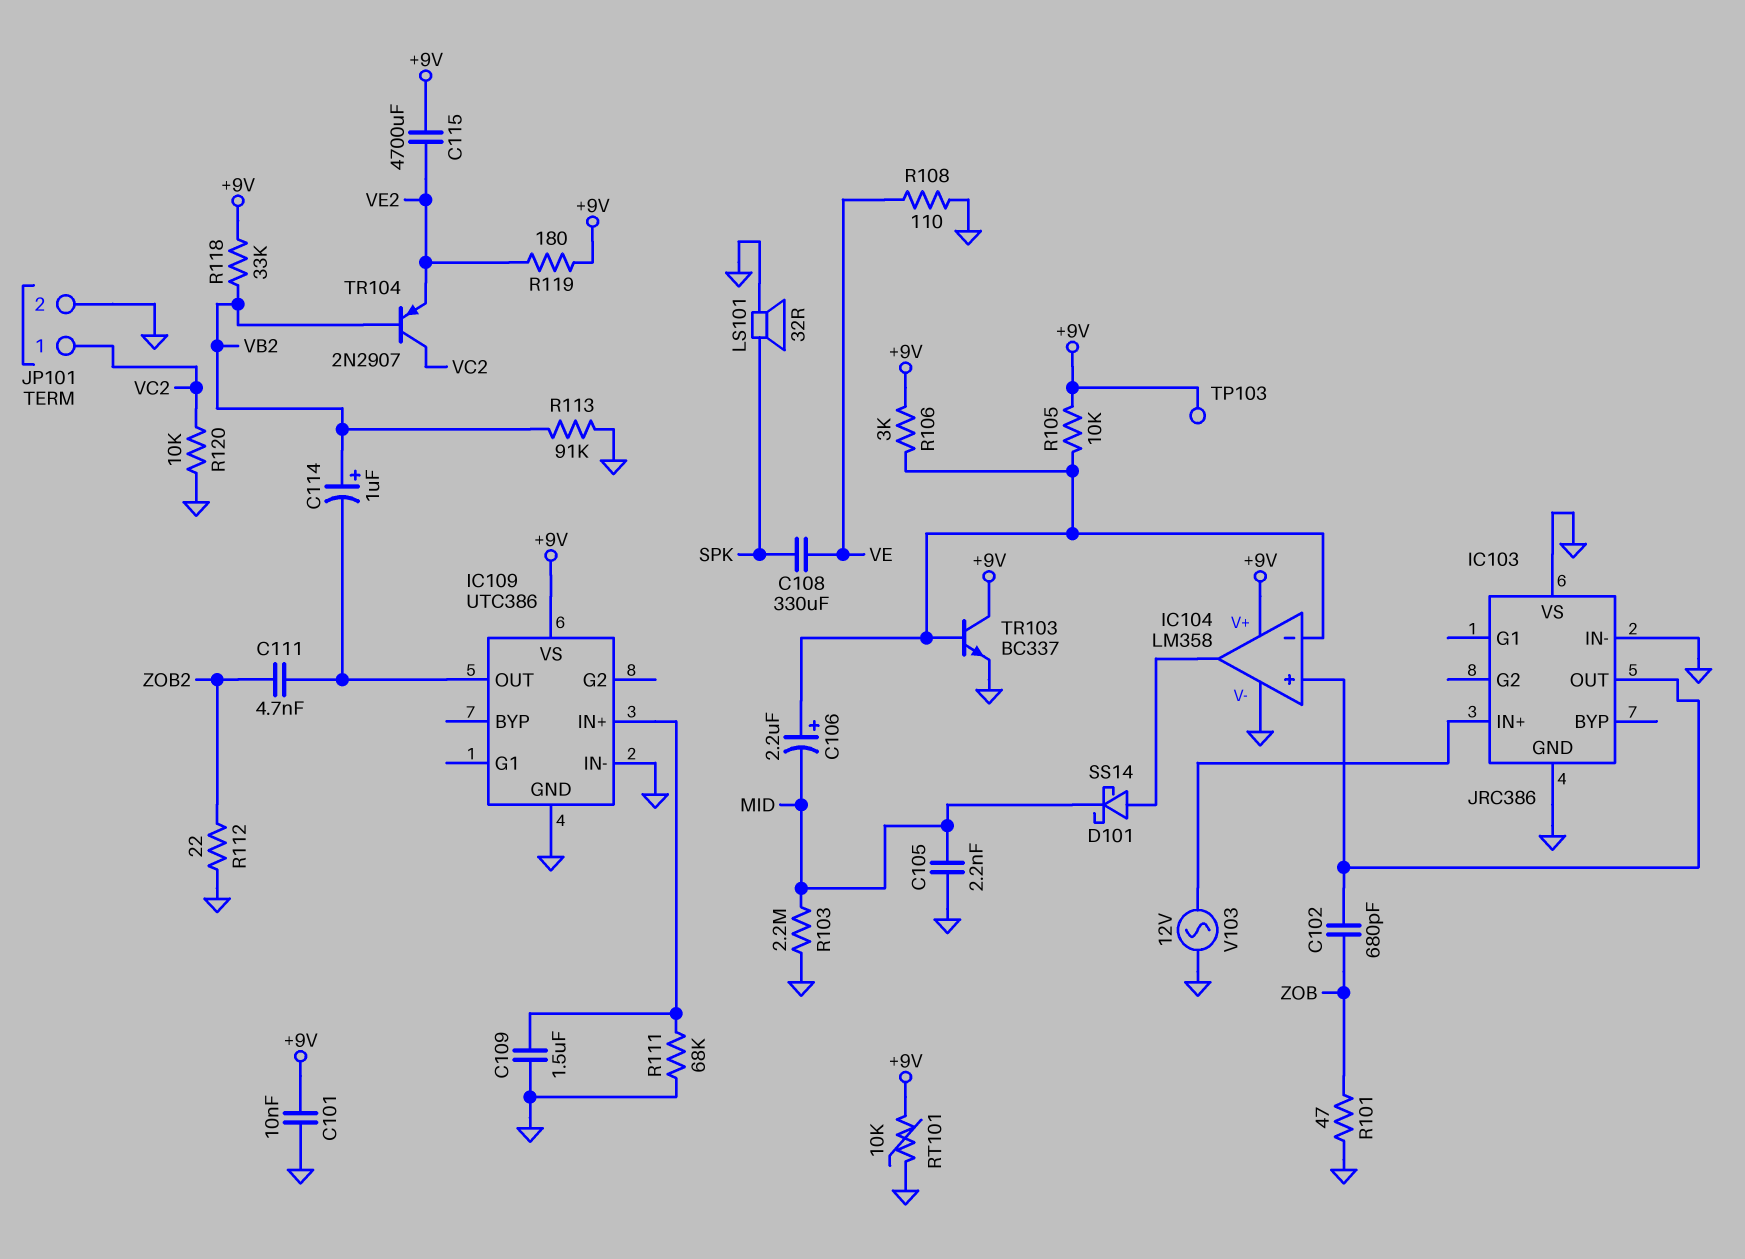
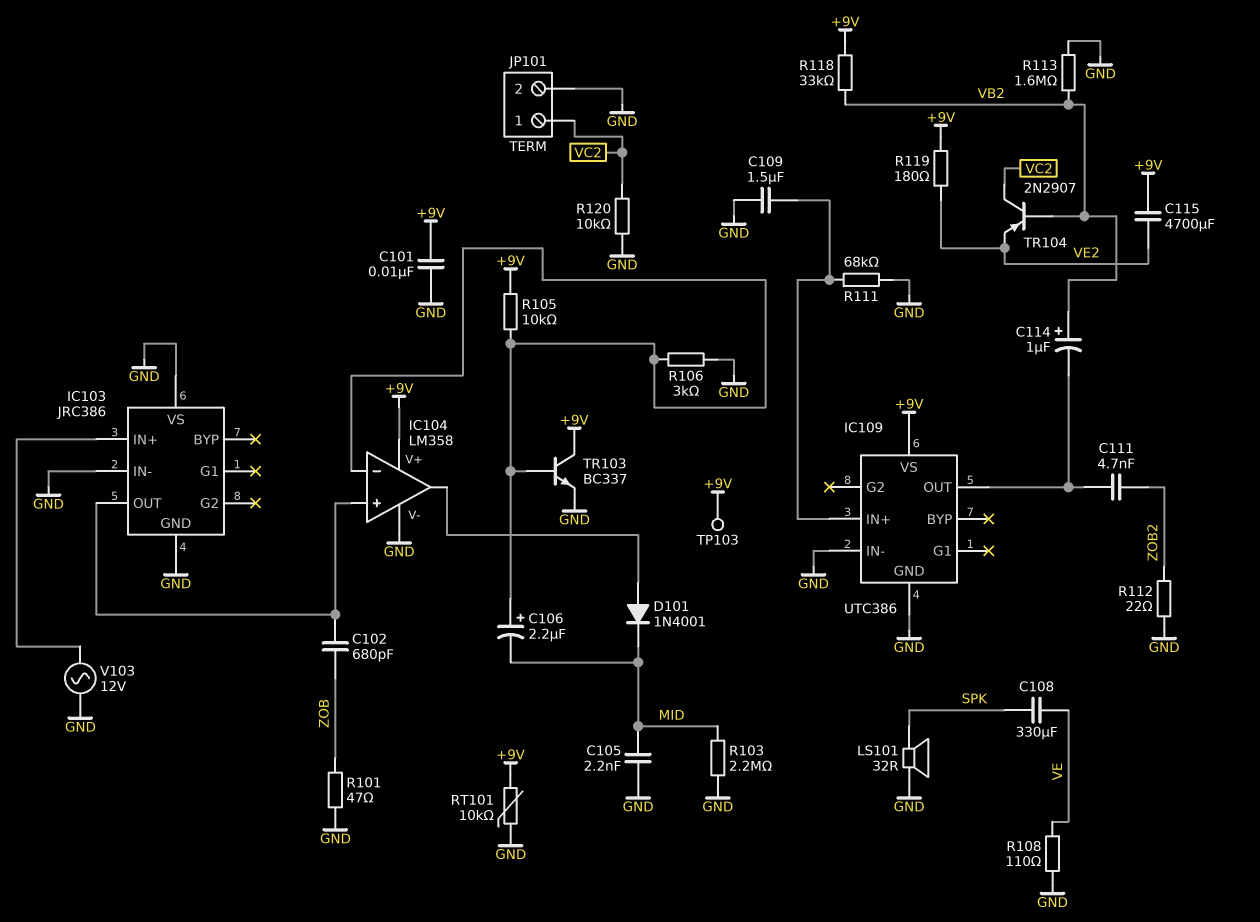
D101: schottky SS14 (A IC104/out, K MID) -> diode 1N4001 (A IC104/out, K MID)
R106: 3k (+9V, IC104/in-) -> 3k (GND, IC104/in-)
R113: 91k (GND, VB2) -> 1.6M (GND, VB2)

